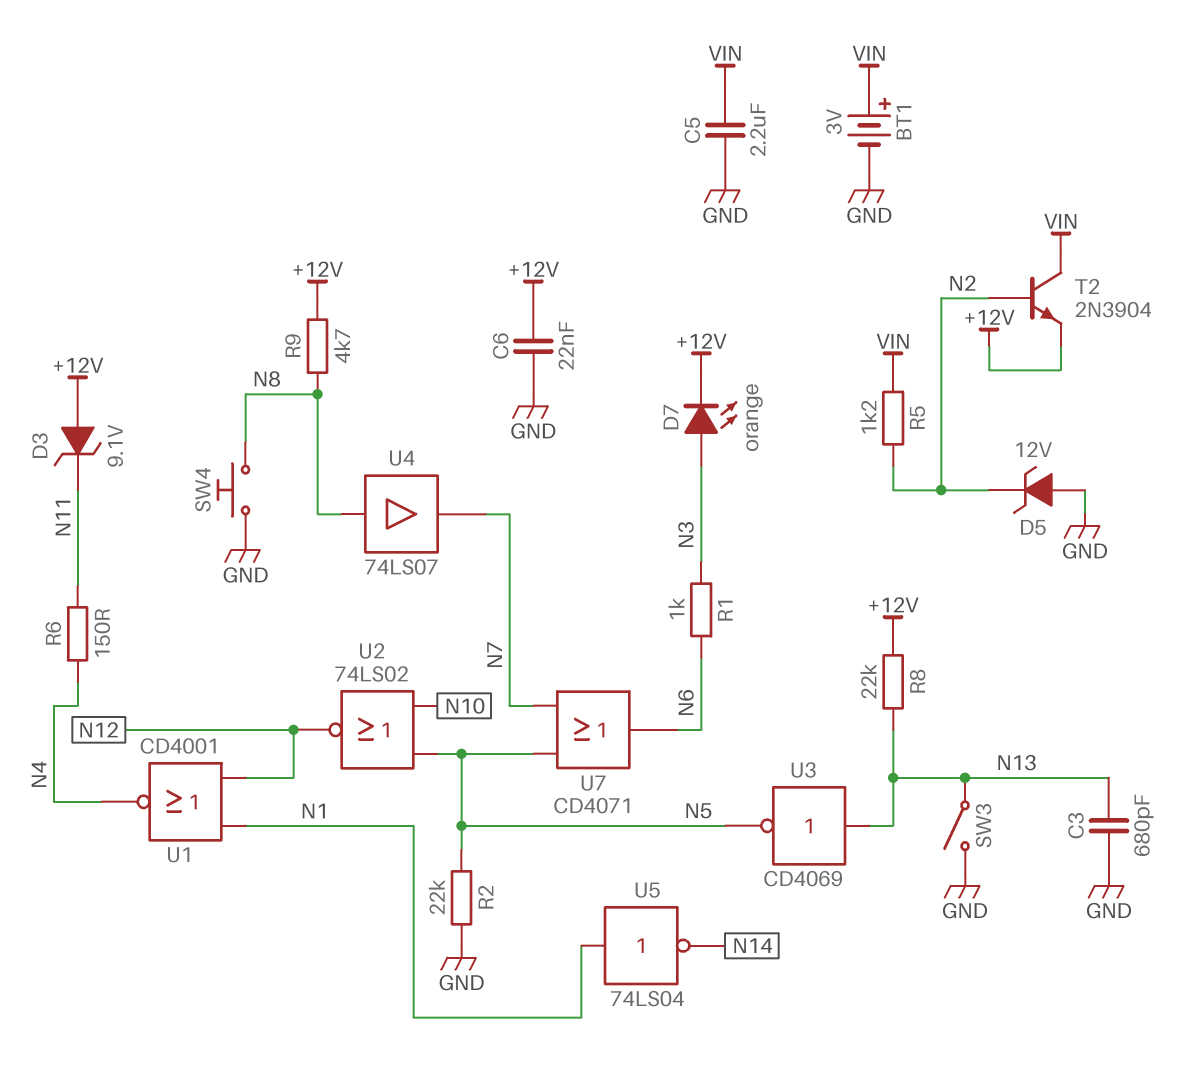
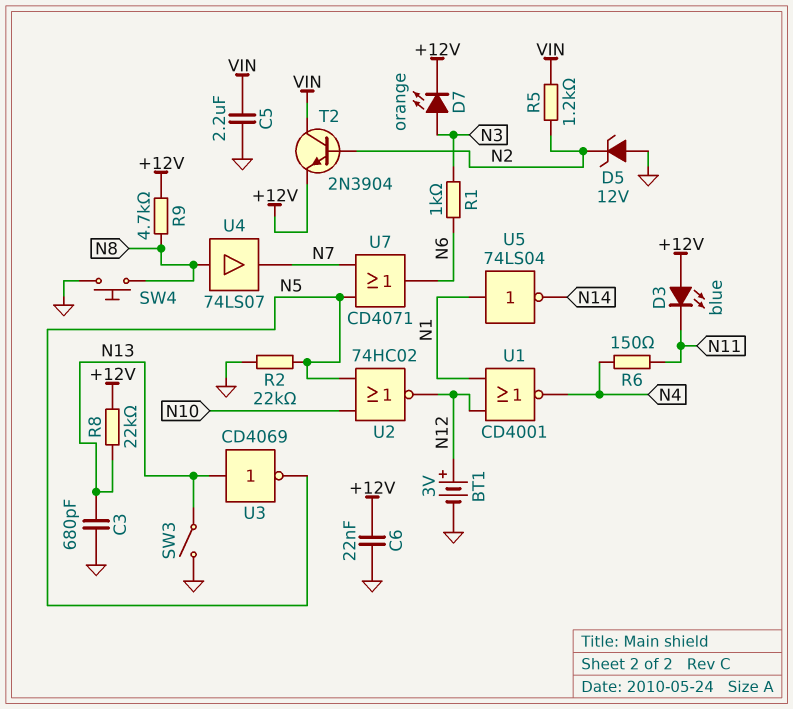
BT1: 3V (plus VIN, minus GND) -> 3V (plus N12, minus GND)
D3: zener 9.1V (A +12V, K N11) -> LED blue (A +12V, K N11)
U2: NOR 74LS02 (in N5, in N10, out N12) -> NOR 74HC02 (in N5, in N10, out N12)

